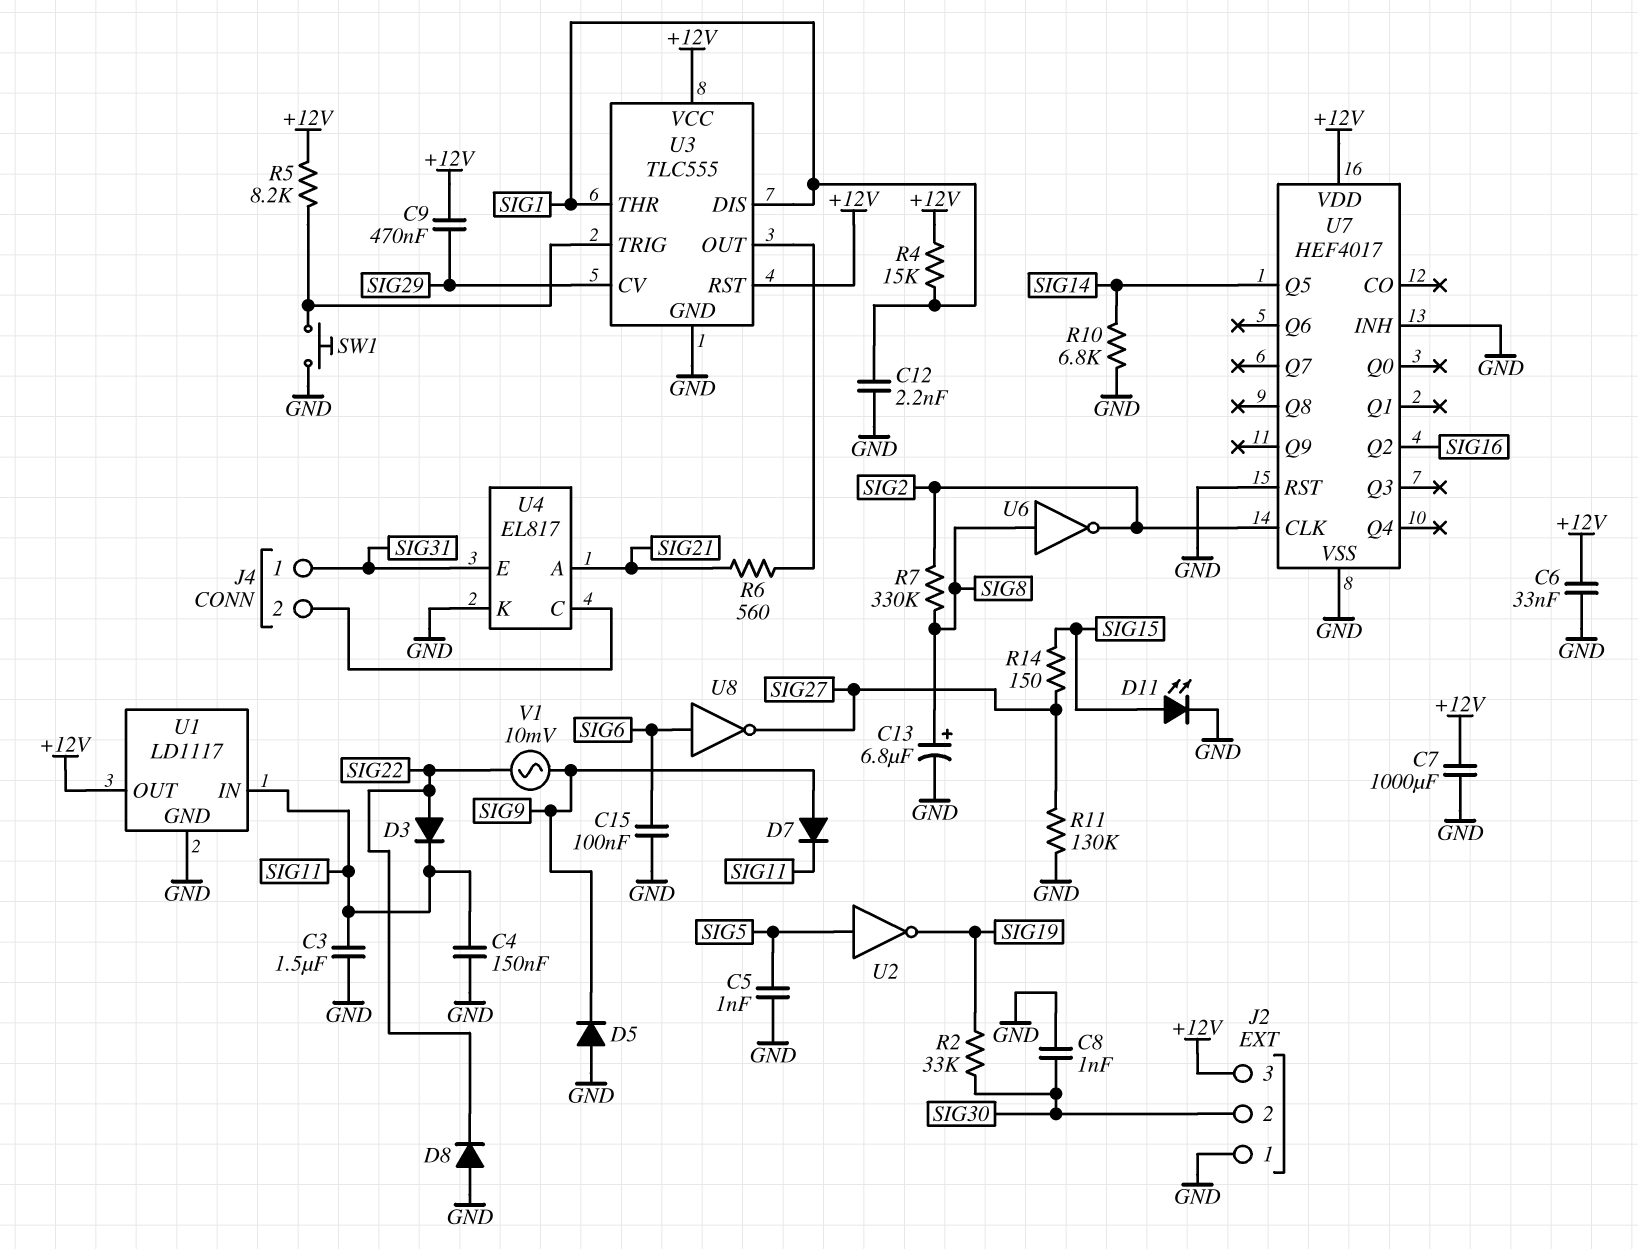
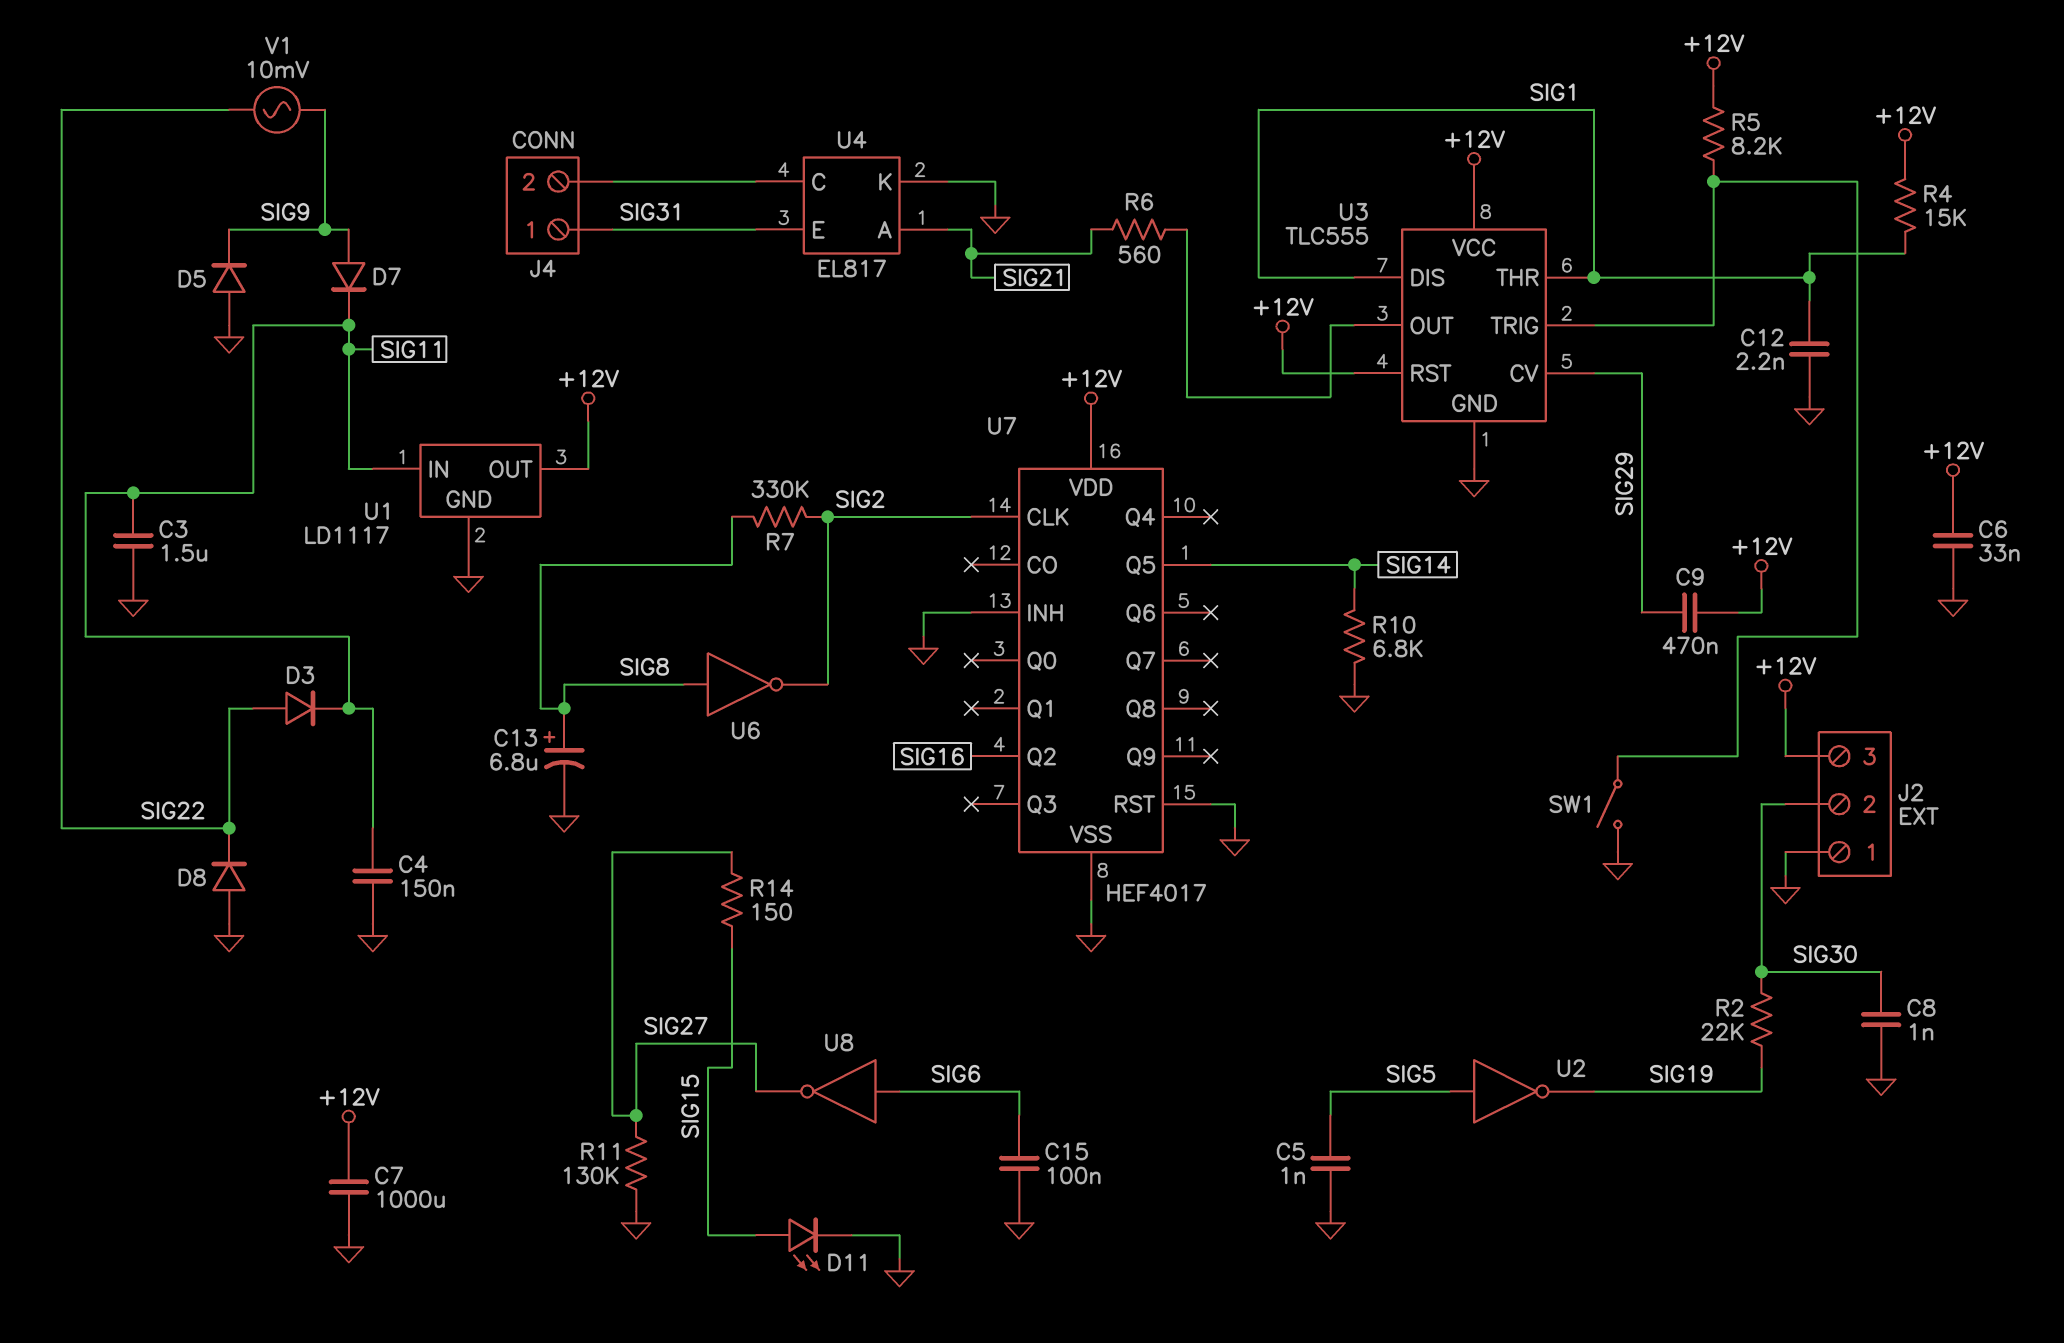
R2: 33k (SIG19, SIG30) -> 22k (SIG19, SIG30)
SW1: button (GND, U3/TRIG) -> switch (GND, U3/TRIG)

